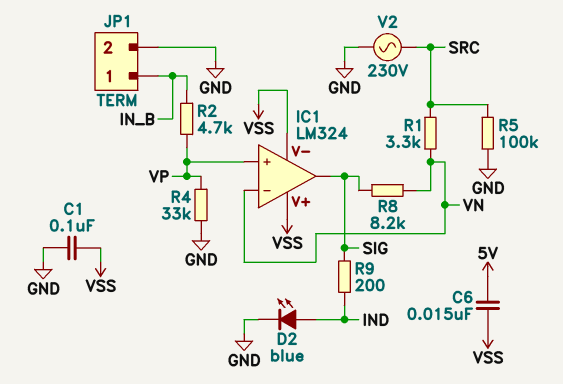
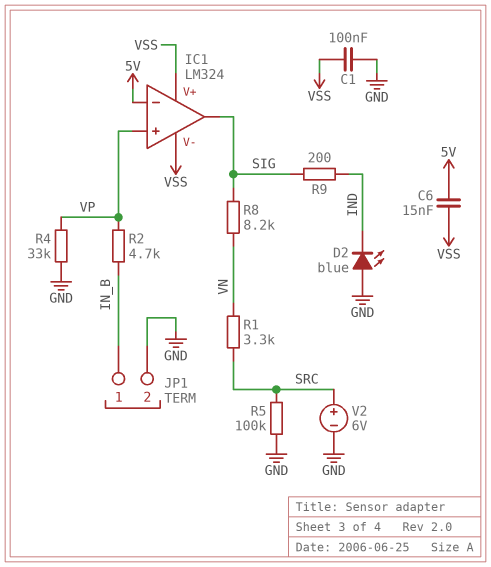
D2: LED blue (A IND, K GND) -> LED blue (A GND, K IND)
IC1 pin in-: VN -> 5V
V2: AC 230V (GND, SRC) -> 6V (plus SRC, minus GND)

